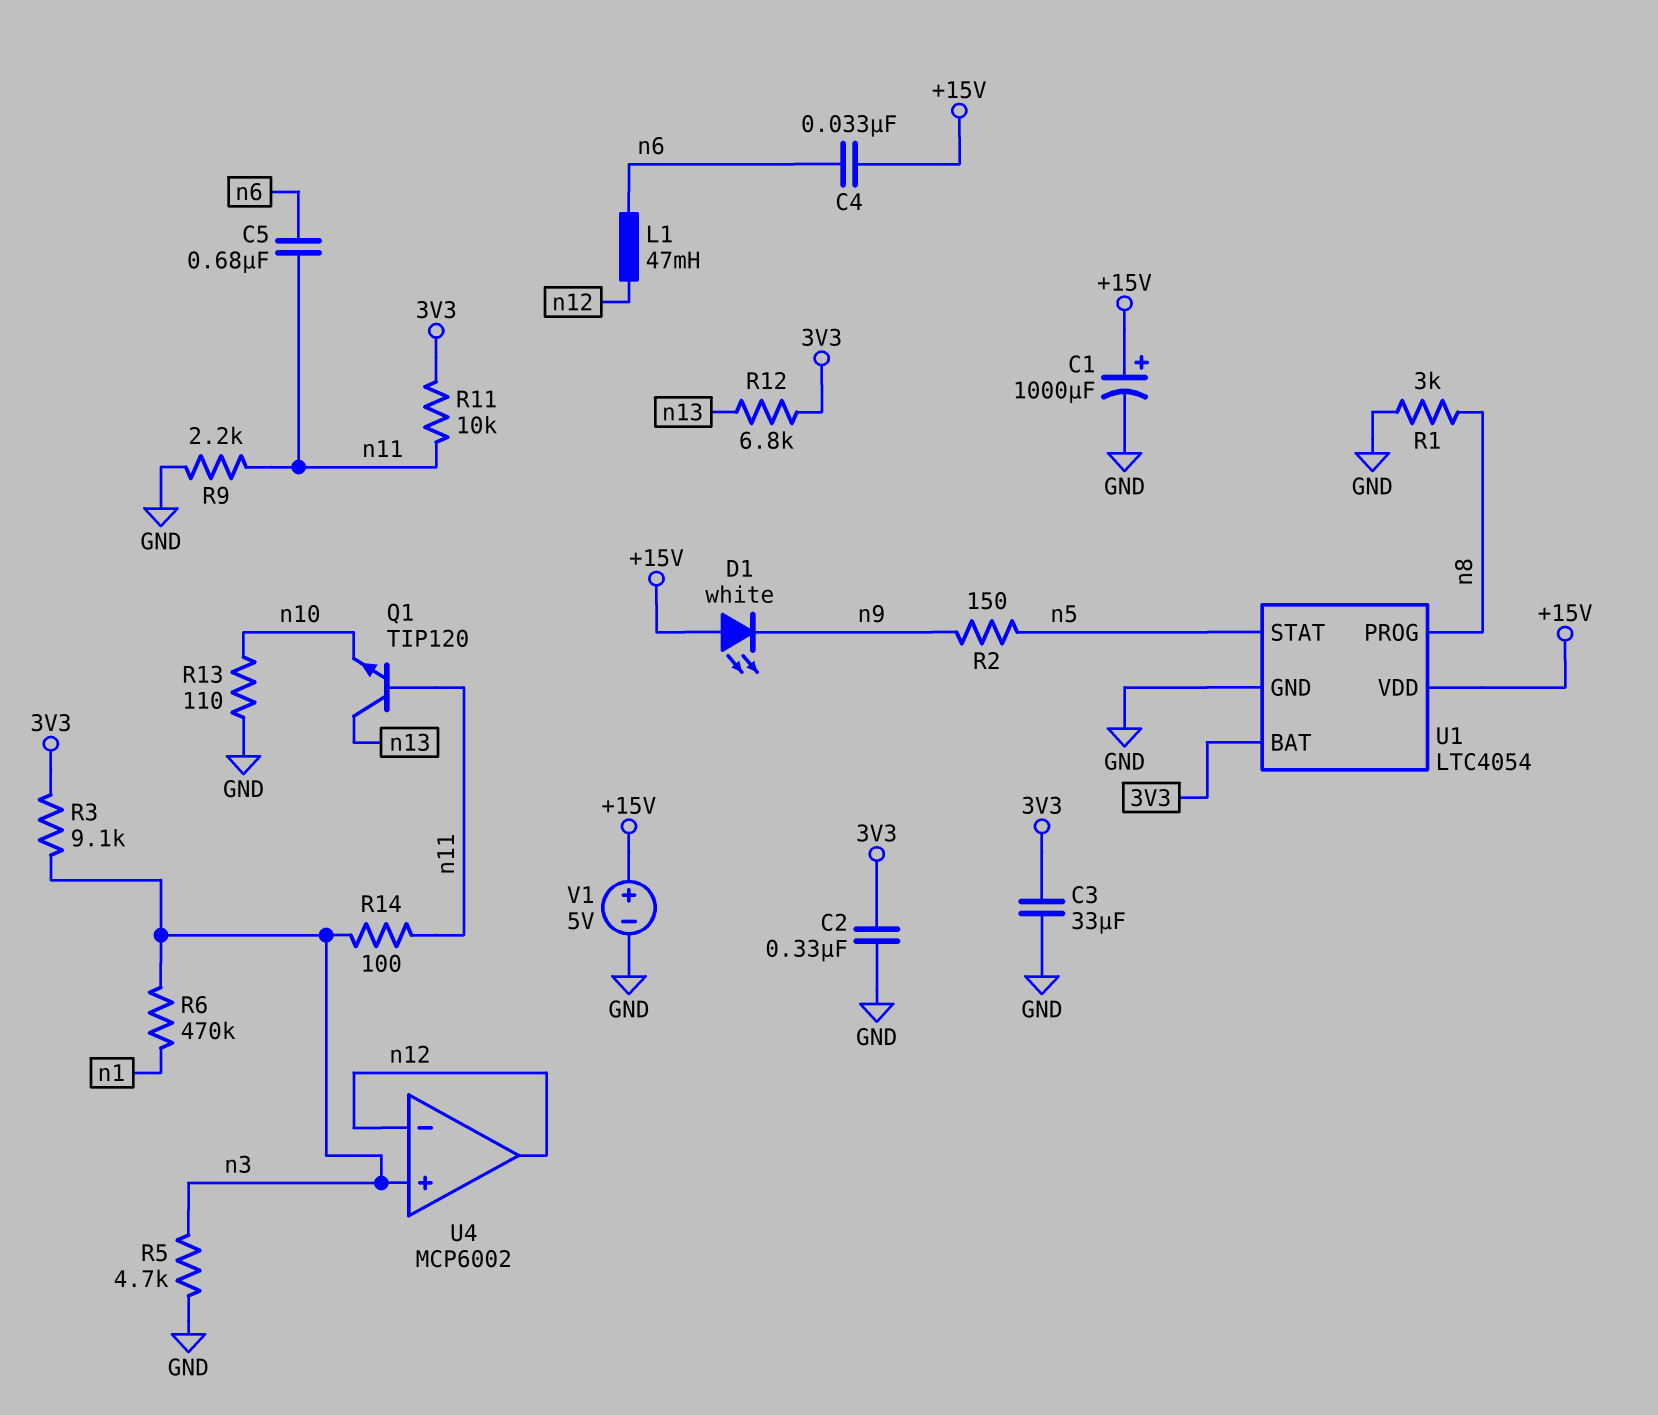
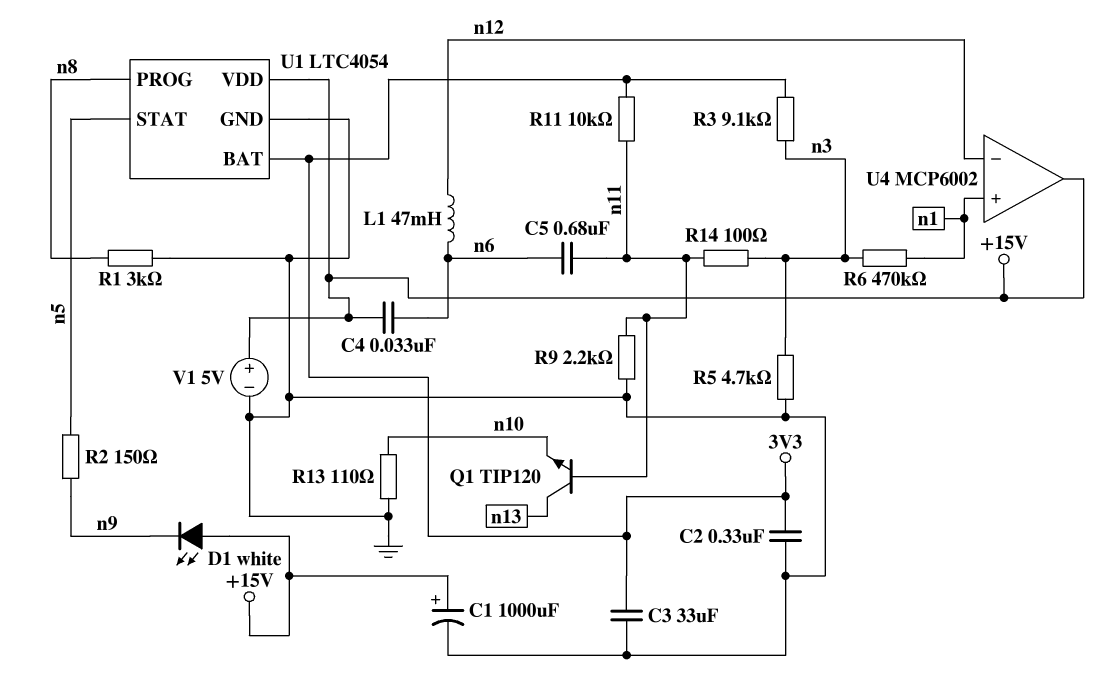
R12: 6.8k (3V3, n13) -> none
U4 pin in+: n3 -> n1
U4 pin out: n12 -> +15V

